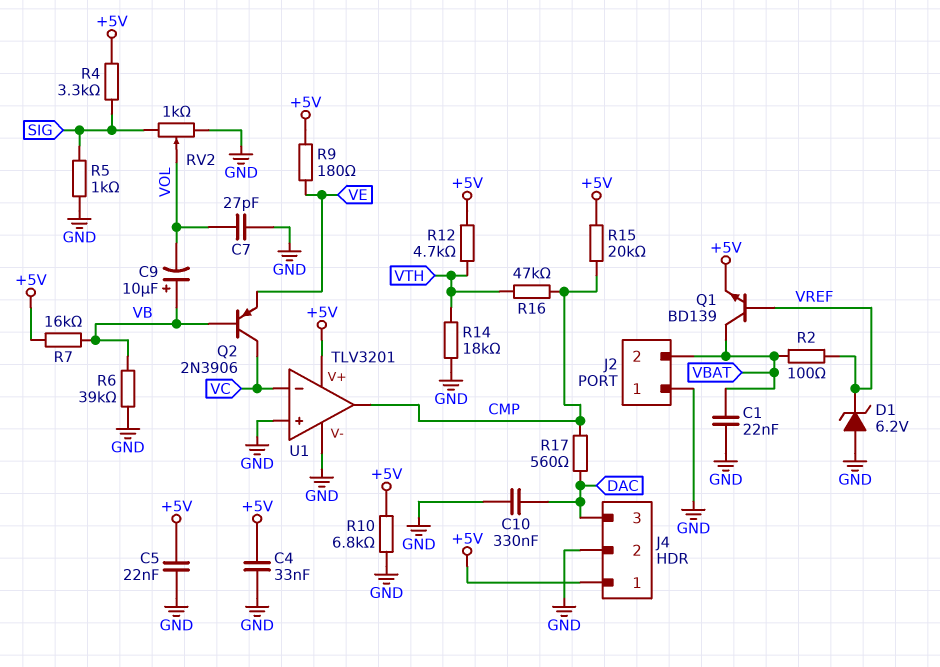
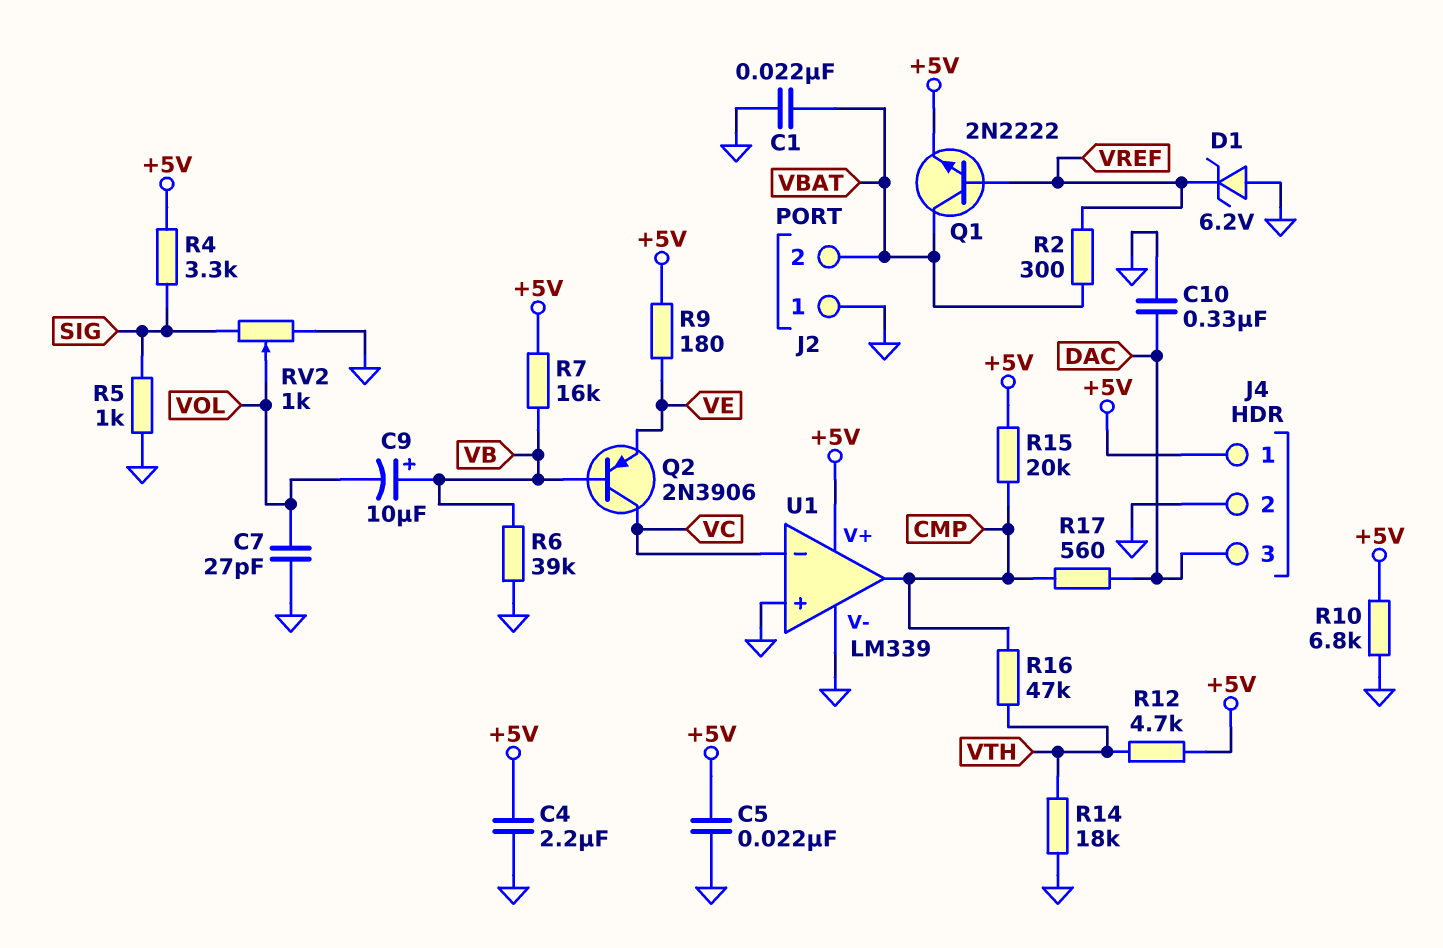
C4: 33nF (+5V, GND) -> 2.2uF (+5V, GND)
Q1: NPN BD139 (B VREF, C VBAT, E +5V) -> NPN 2N2222 (B VREF, C VBAT, E +5V)
R2: 100 (VBAT, VREF) -> 300 (VBAT, VREF)
U1: TLV3201 -> LM339

